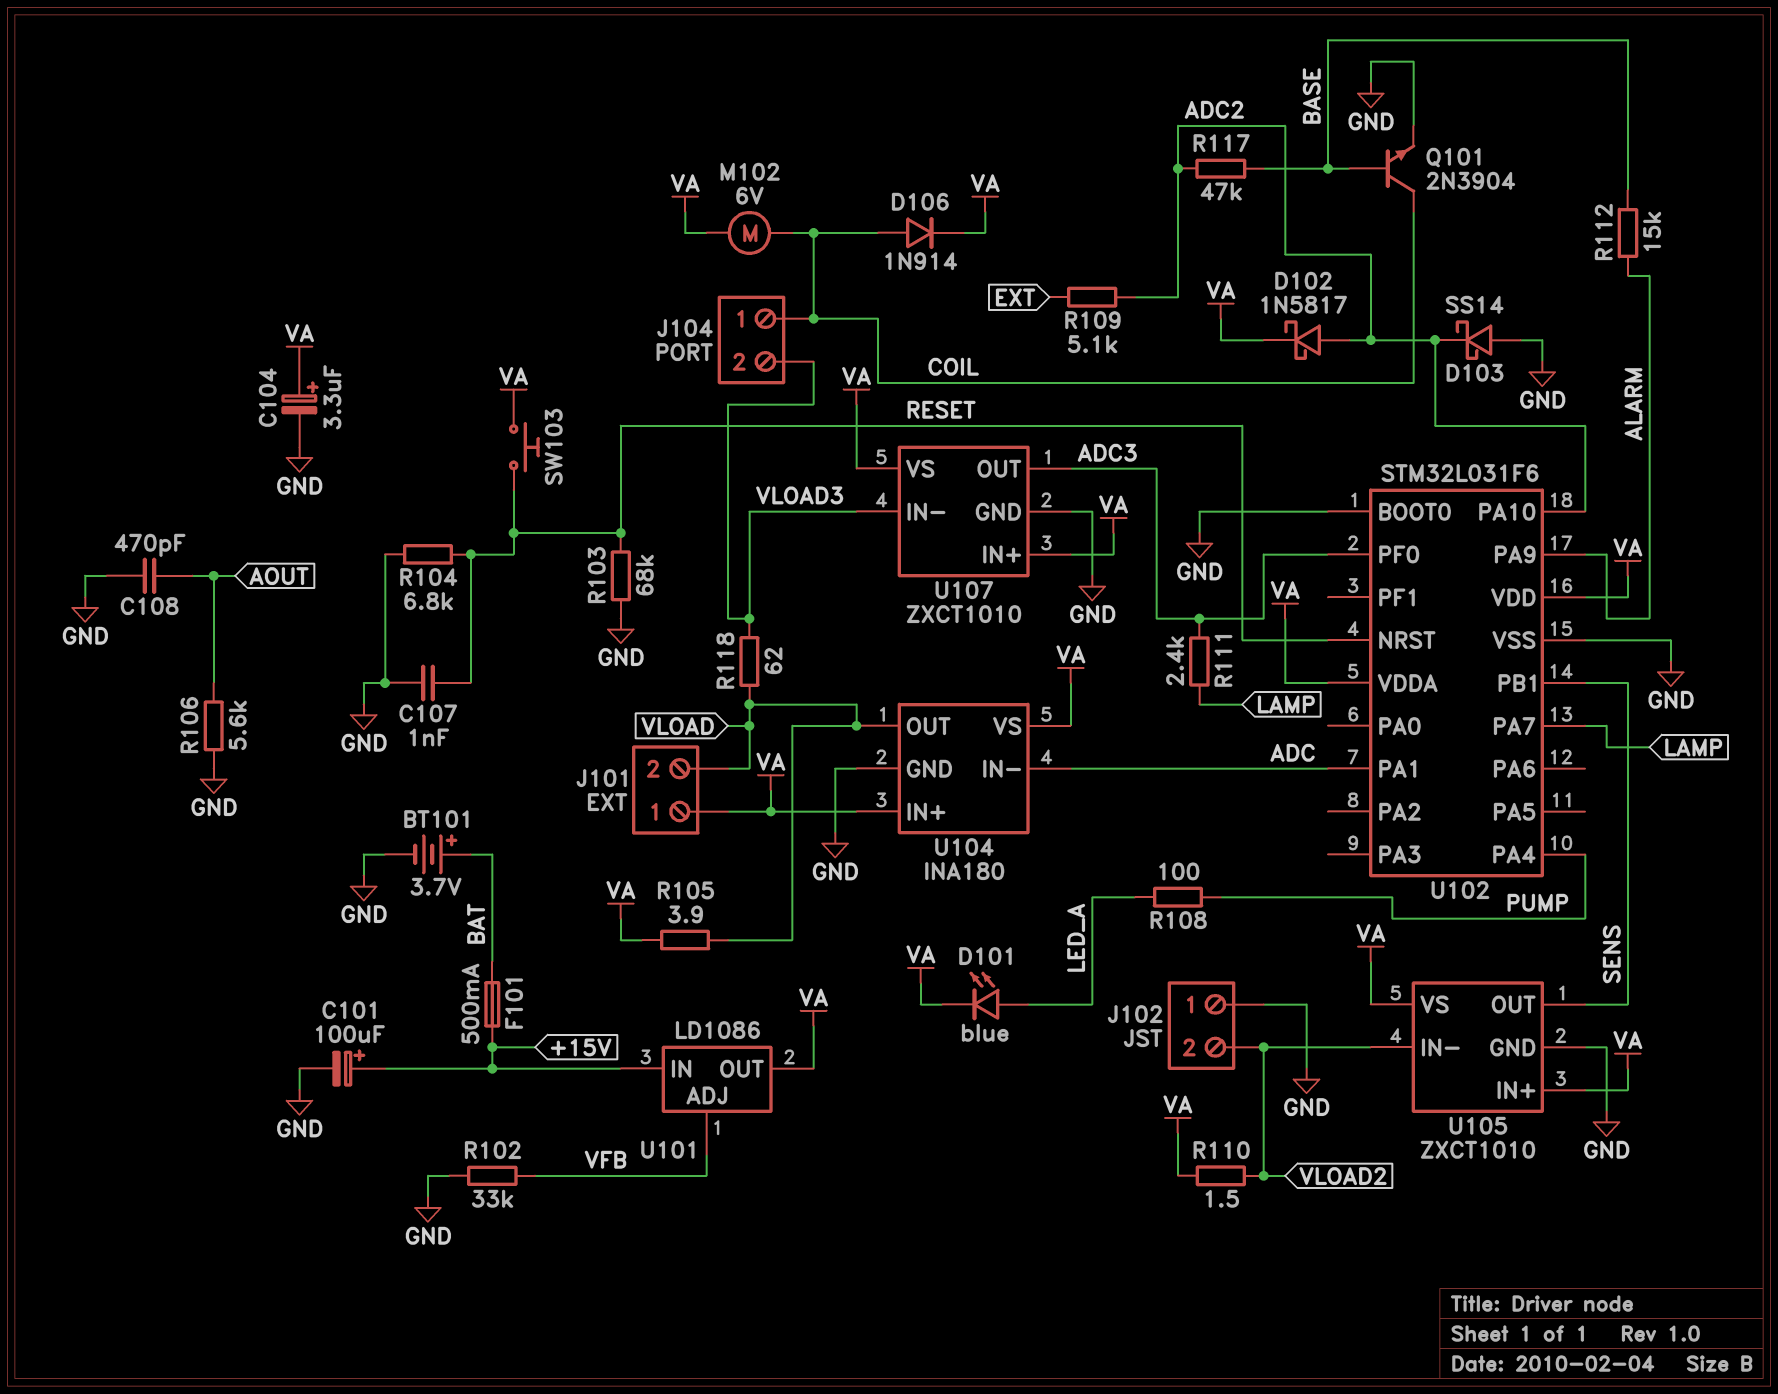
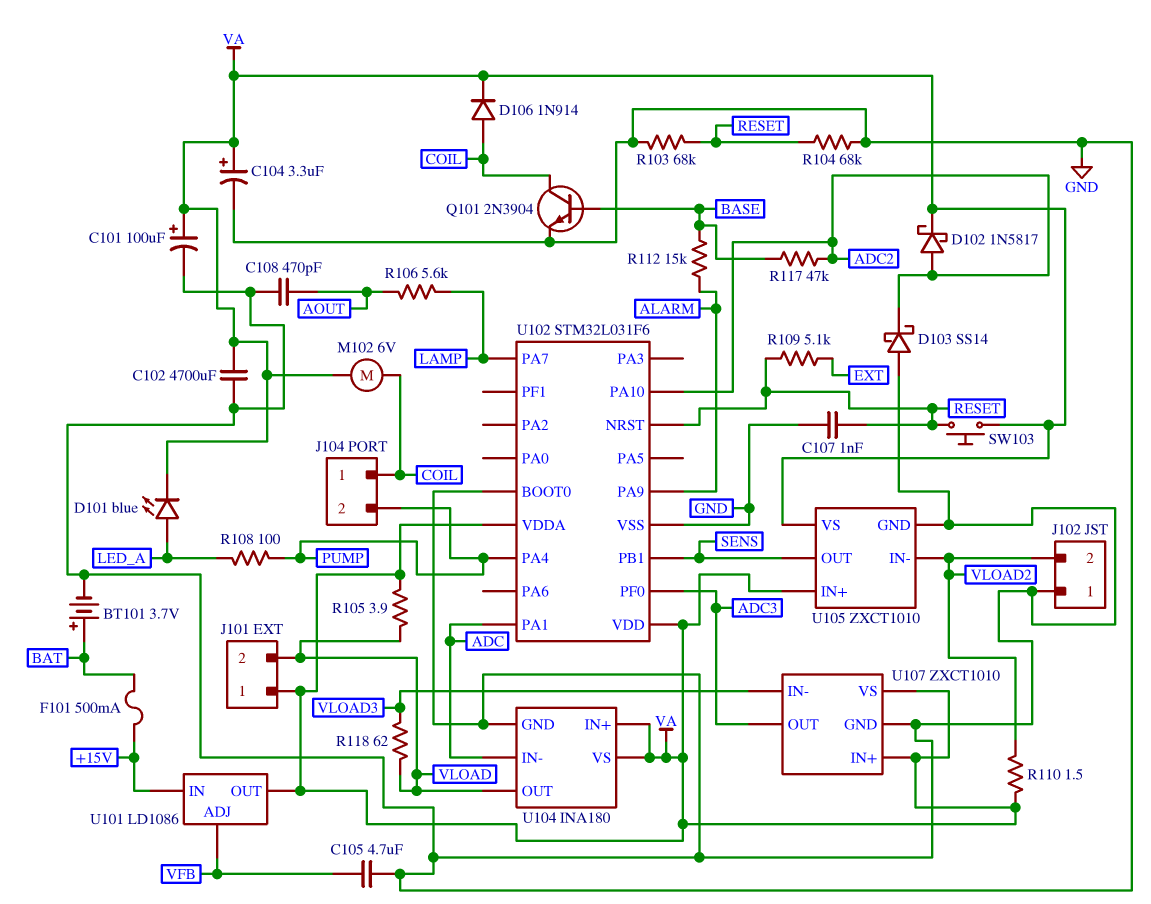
C101: 100uF (plus +15V, minus GND) -> 100uF (plus VA, minus GND)
C102: none -> 4700uF (GND, VA)
C105: none -> 4.7uF (GND, VFB)
J104 pin 2: VLOAD3 -> PUMP
R102: 33k (GND, VFB) -> none
R104: 6.8k (GND, RESET) -> 68k (GND, RESET)
R106: 5.6k (AOUT, GND) -> 5.6k (AOUT, LAMP)
R109: 5.1k (ADC2, EXT) -> 5.1k (EXT, RESET)
R111: 2.4k (ADC3, LAMP) -> none

